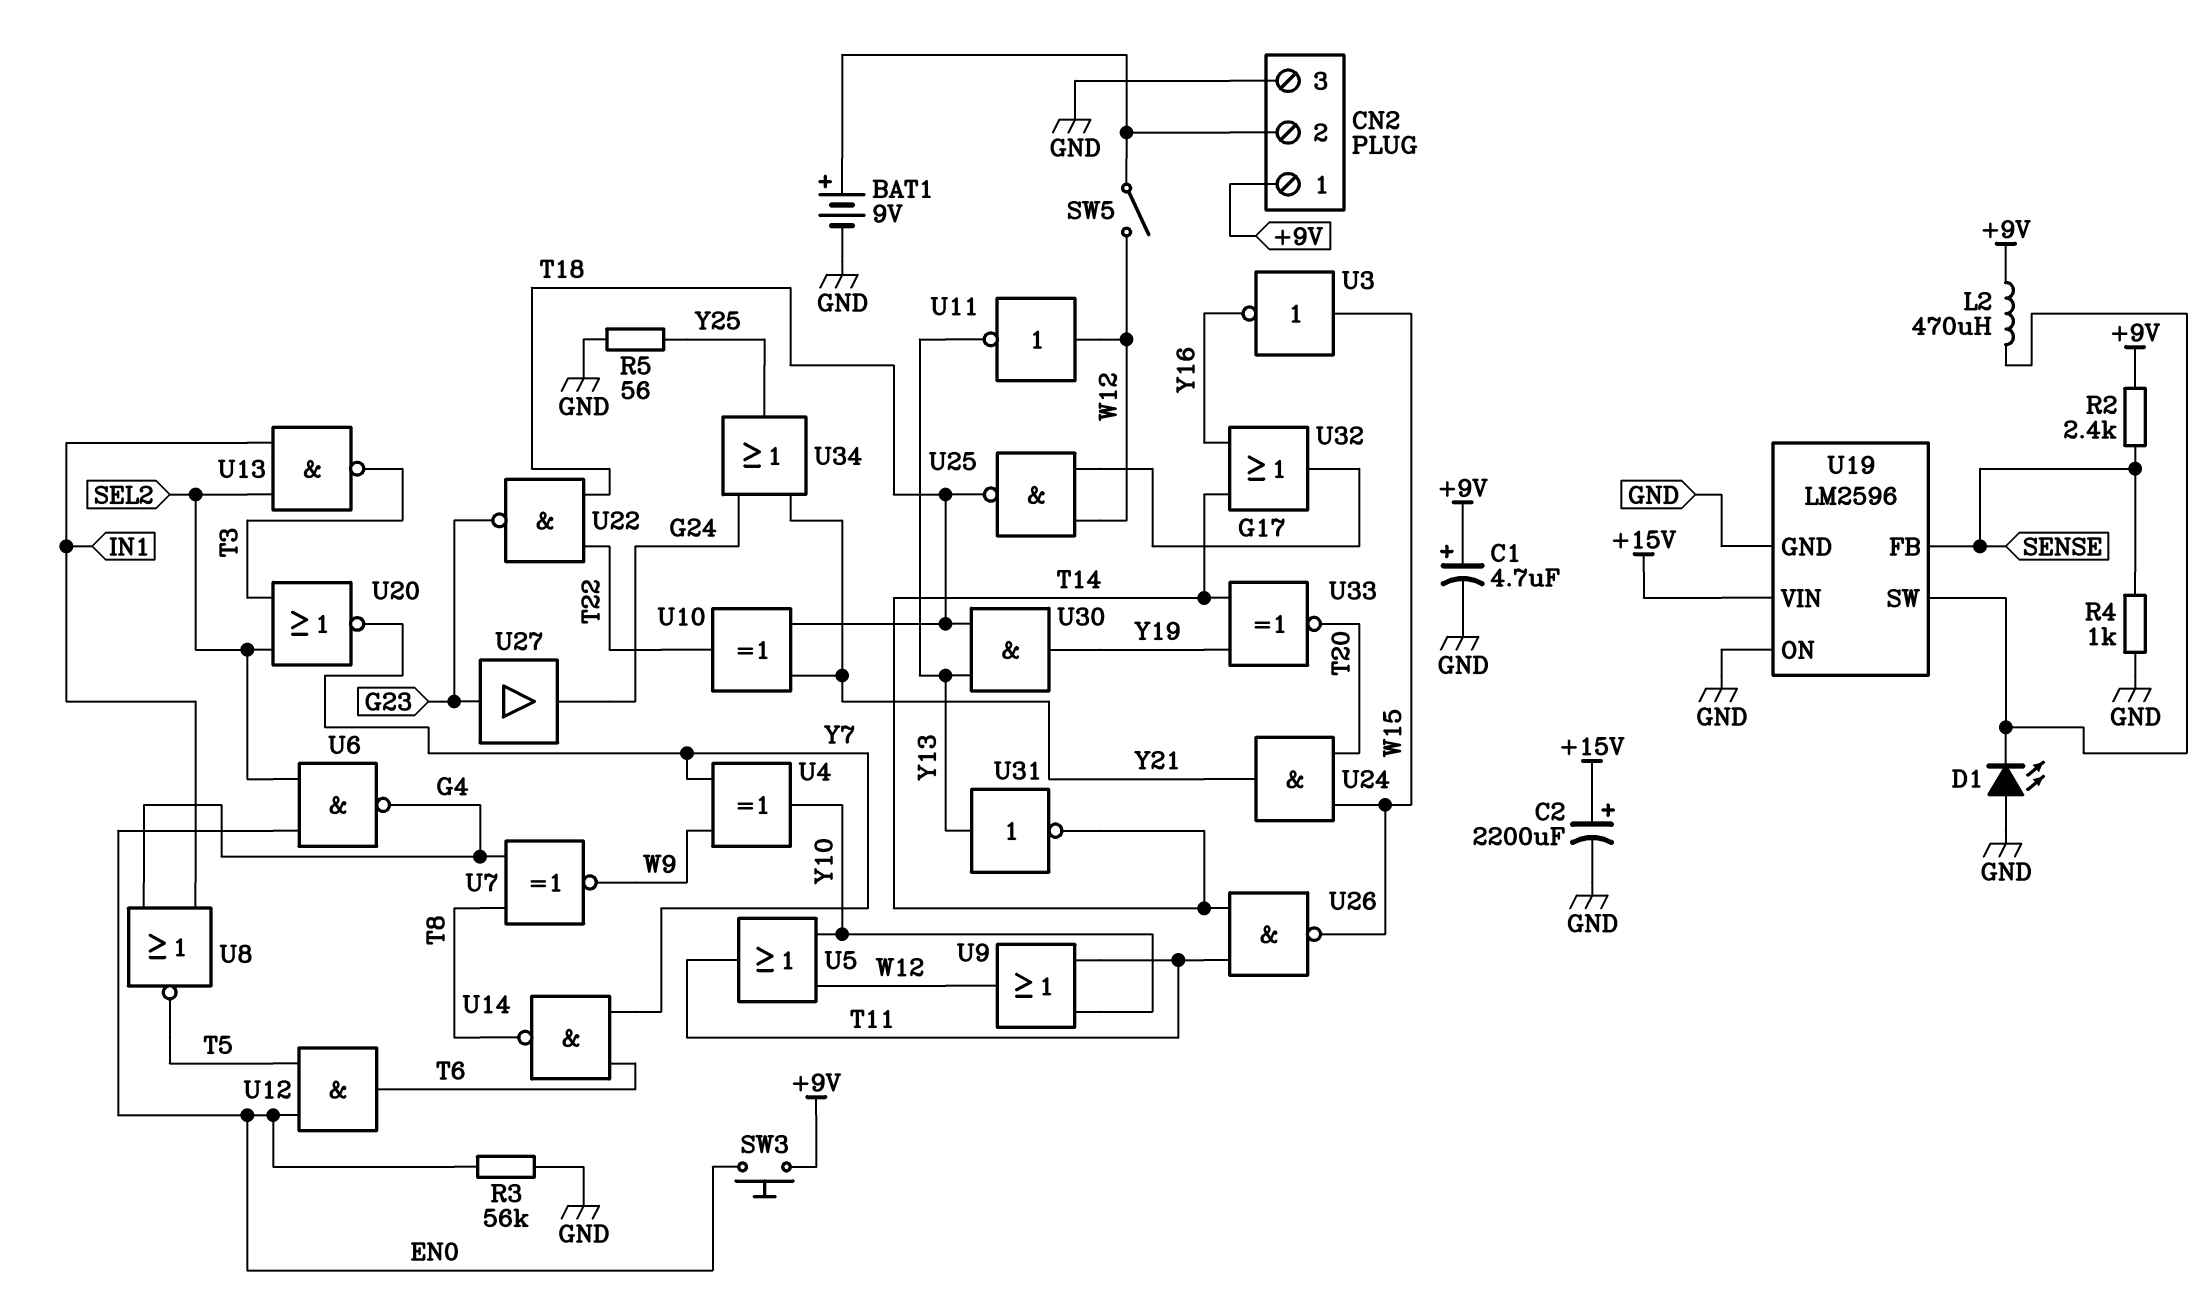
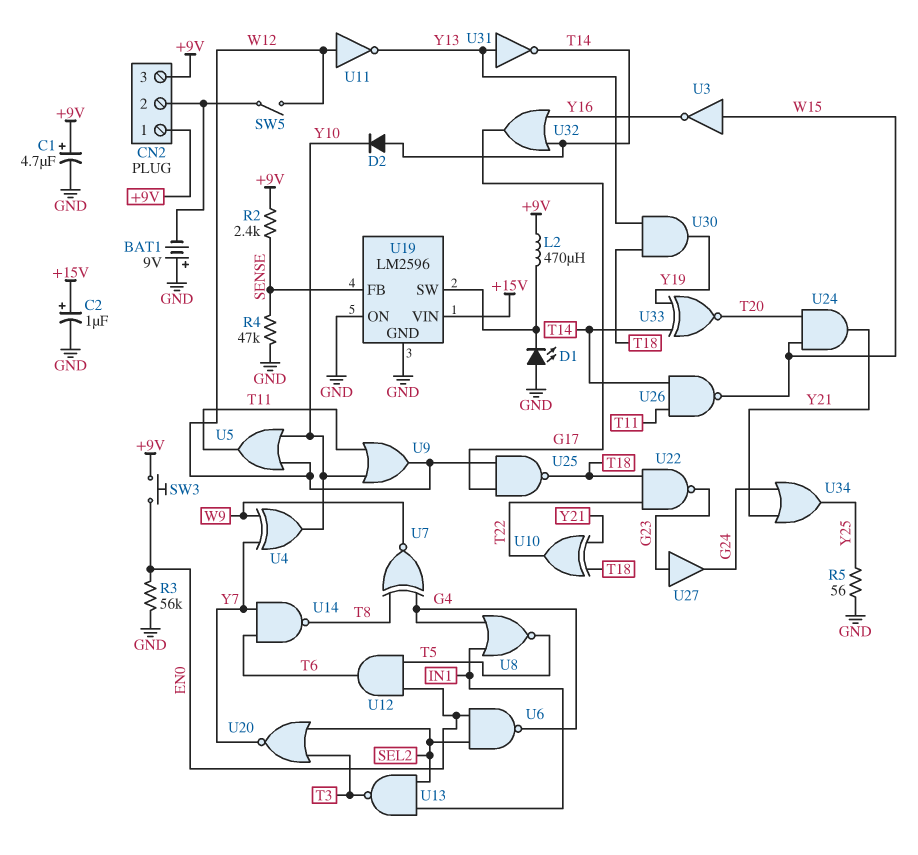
BAT1: 9V (plus CN2/2, minus GND) -> 9V (plus GND, minus CN2/2)
C2: 2200uF (plus +15V, minus GND) -> 1uF (plus +15V, minus GND)
CN2 pin 3: GND -> +9V
D2: none -> diode (A T14, K Y10)
R4: 1k (GND, SENSE) -> 47k (GND, SENSE)

